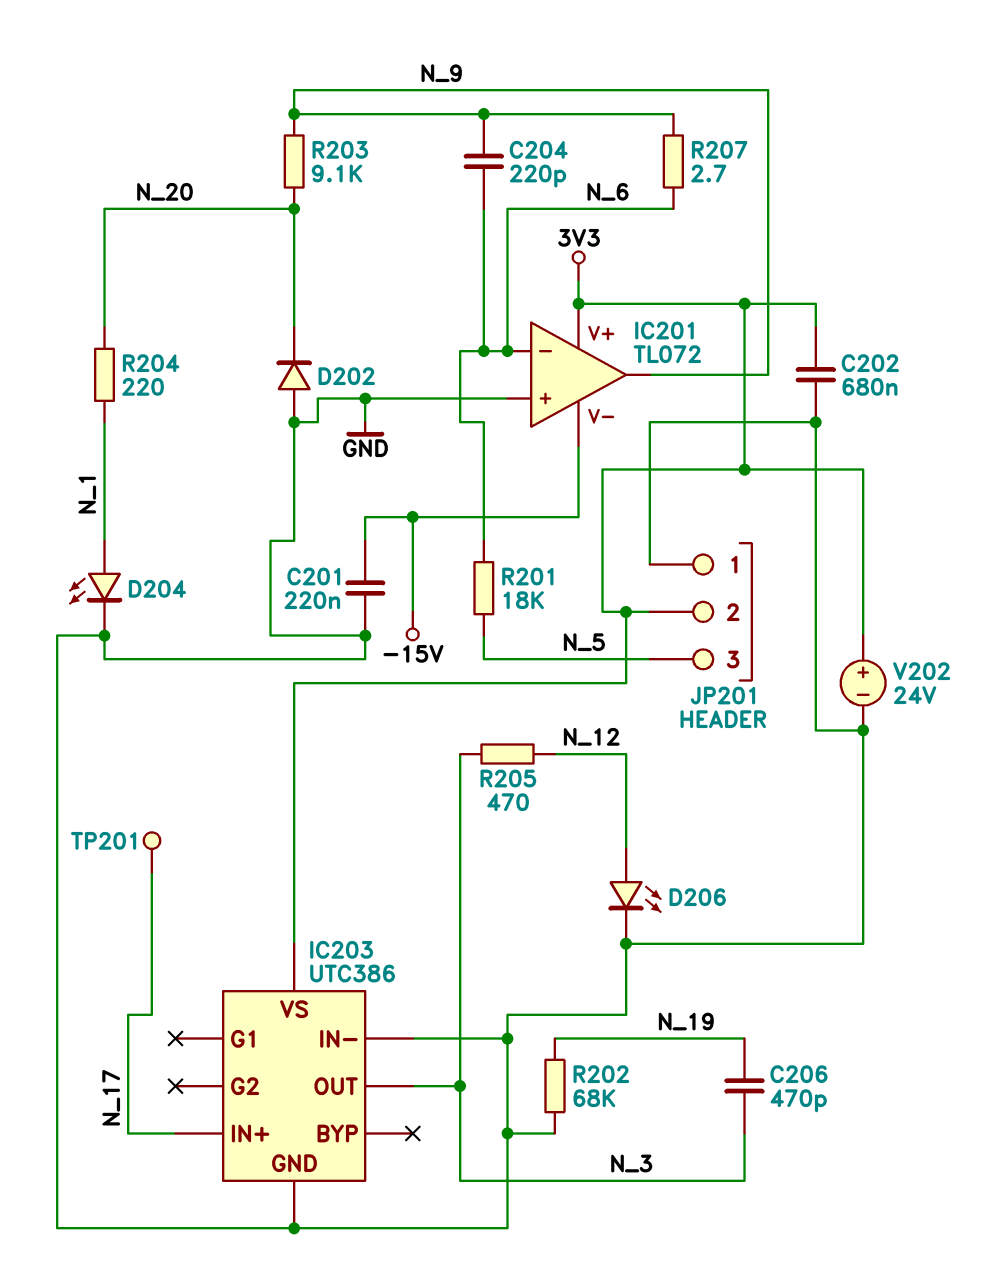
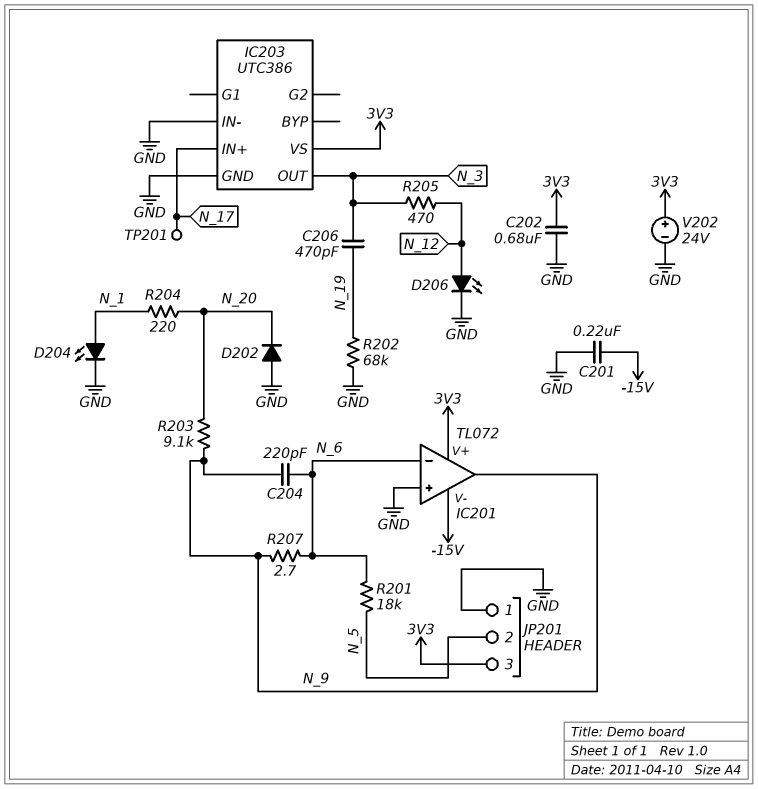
JP201 pin 2: 3V3 -> N_5
JP201 pin 3: N_5 -> 3V3

